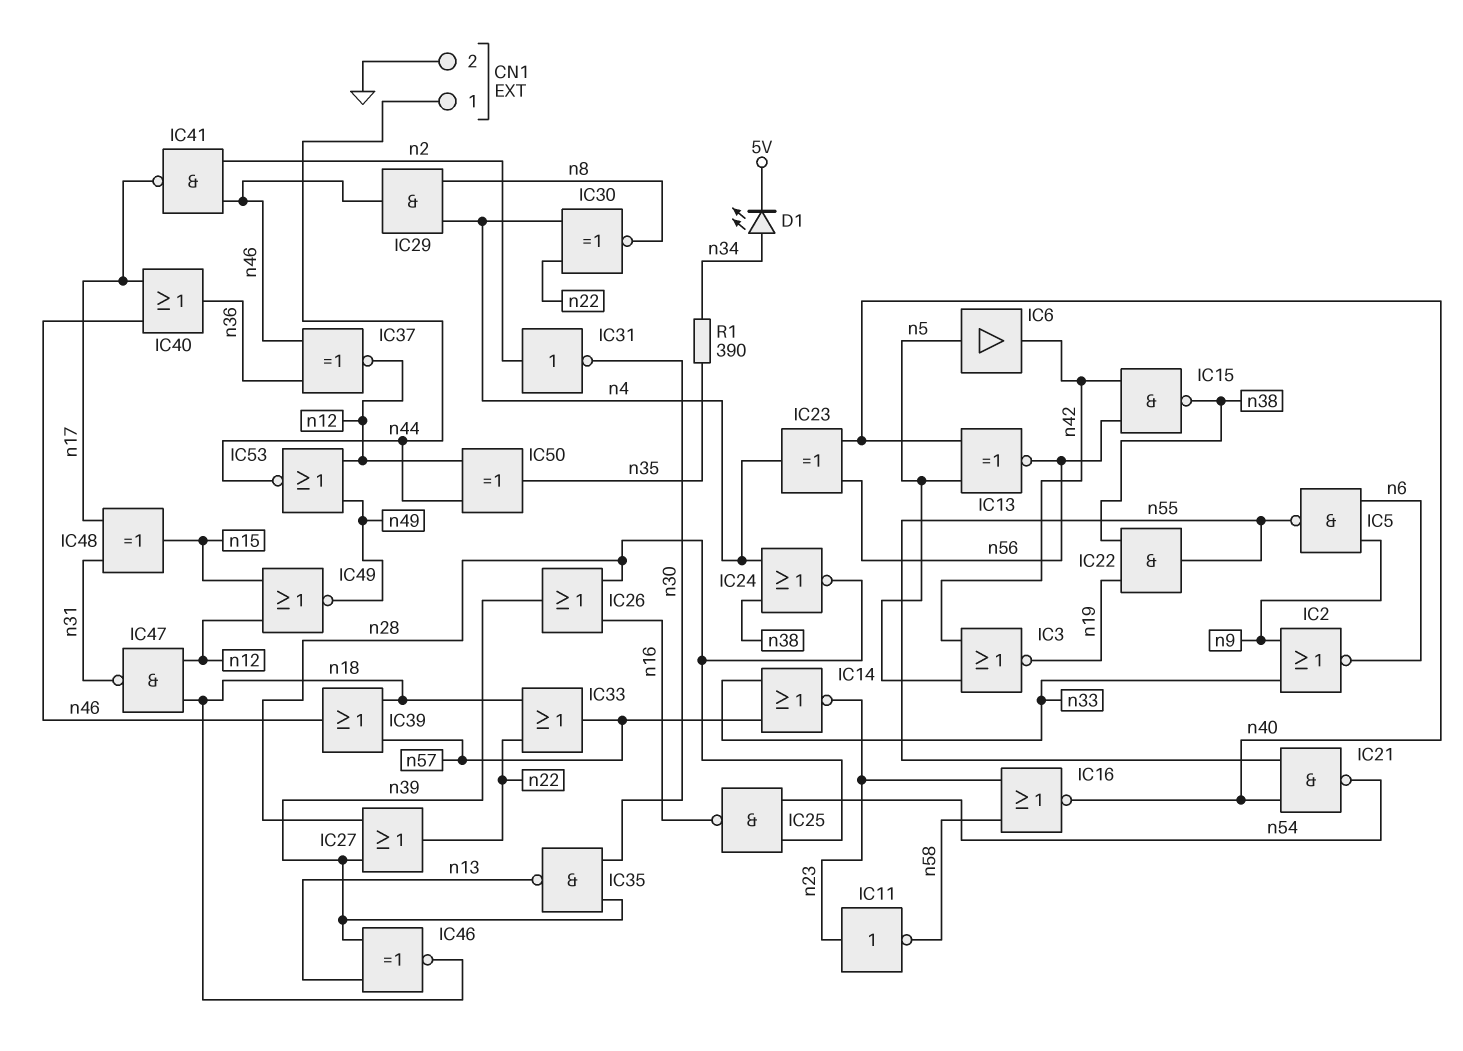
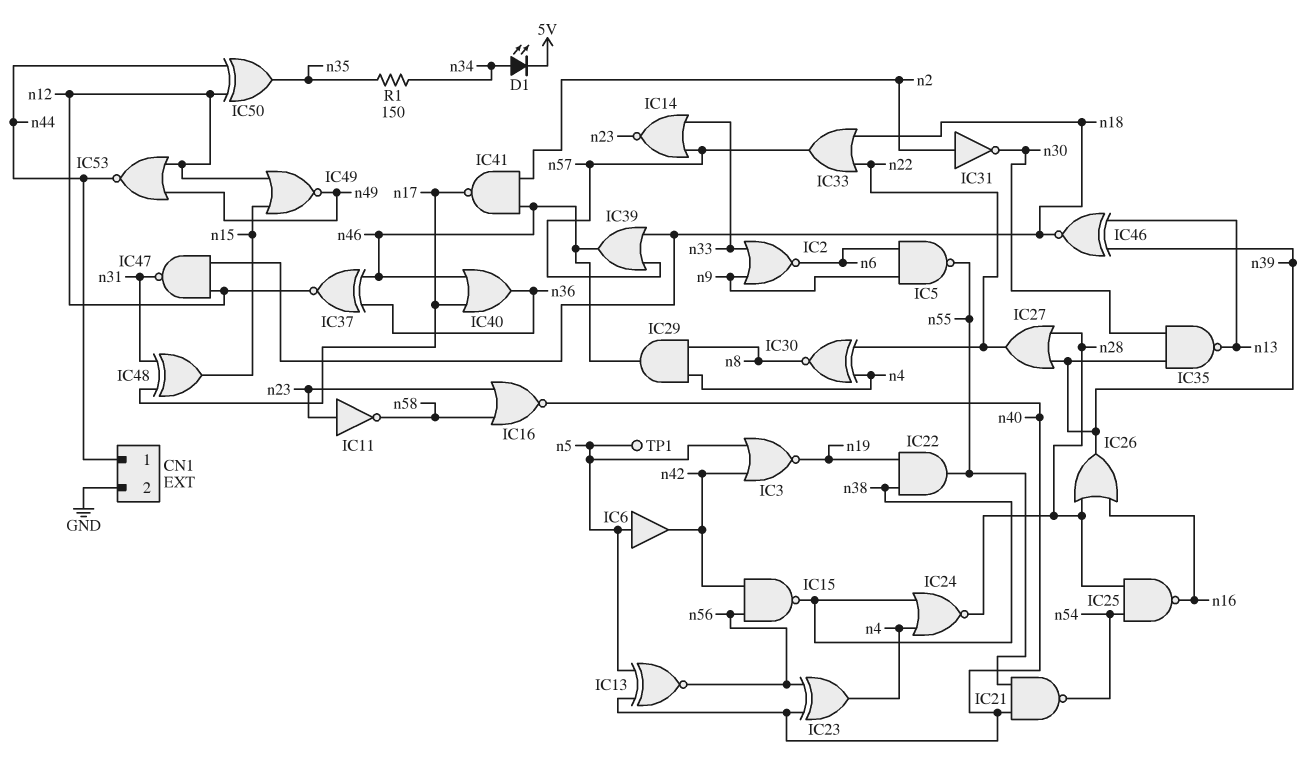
R1: 390 (n34, n35) -> 150 (n34, n35)
TP1: none -> test point (n5)

